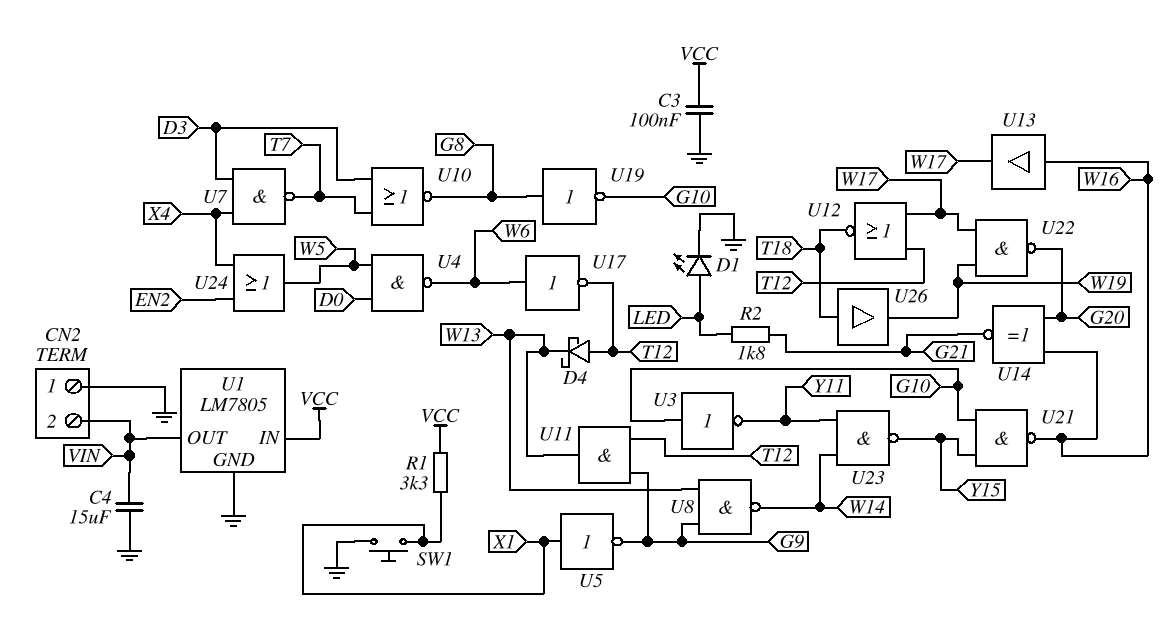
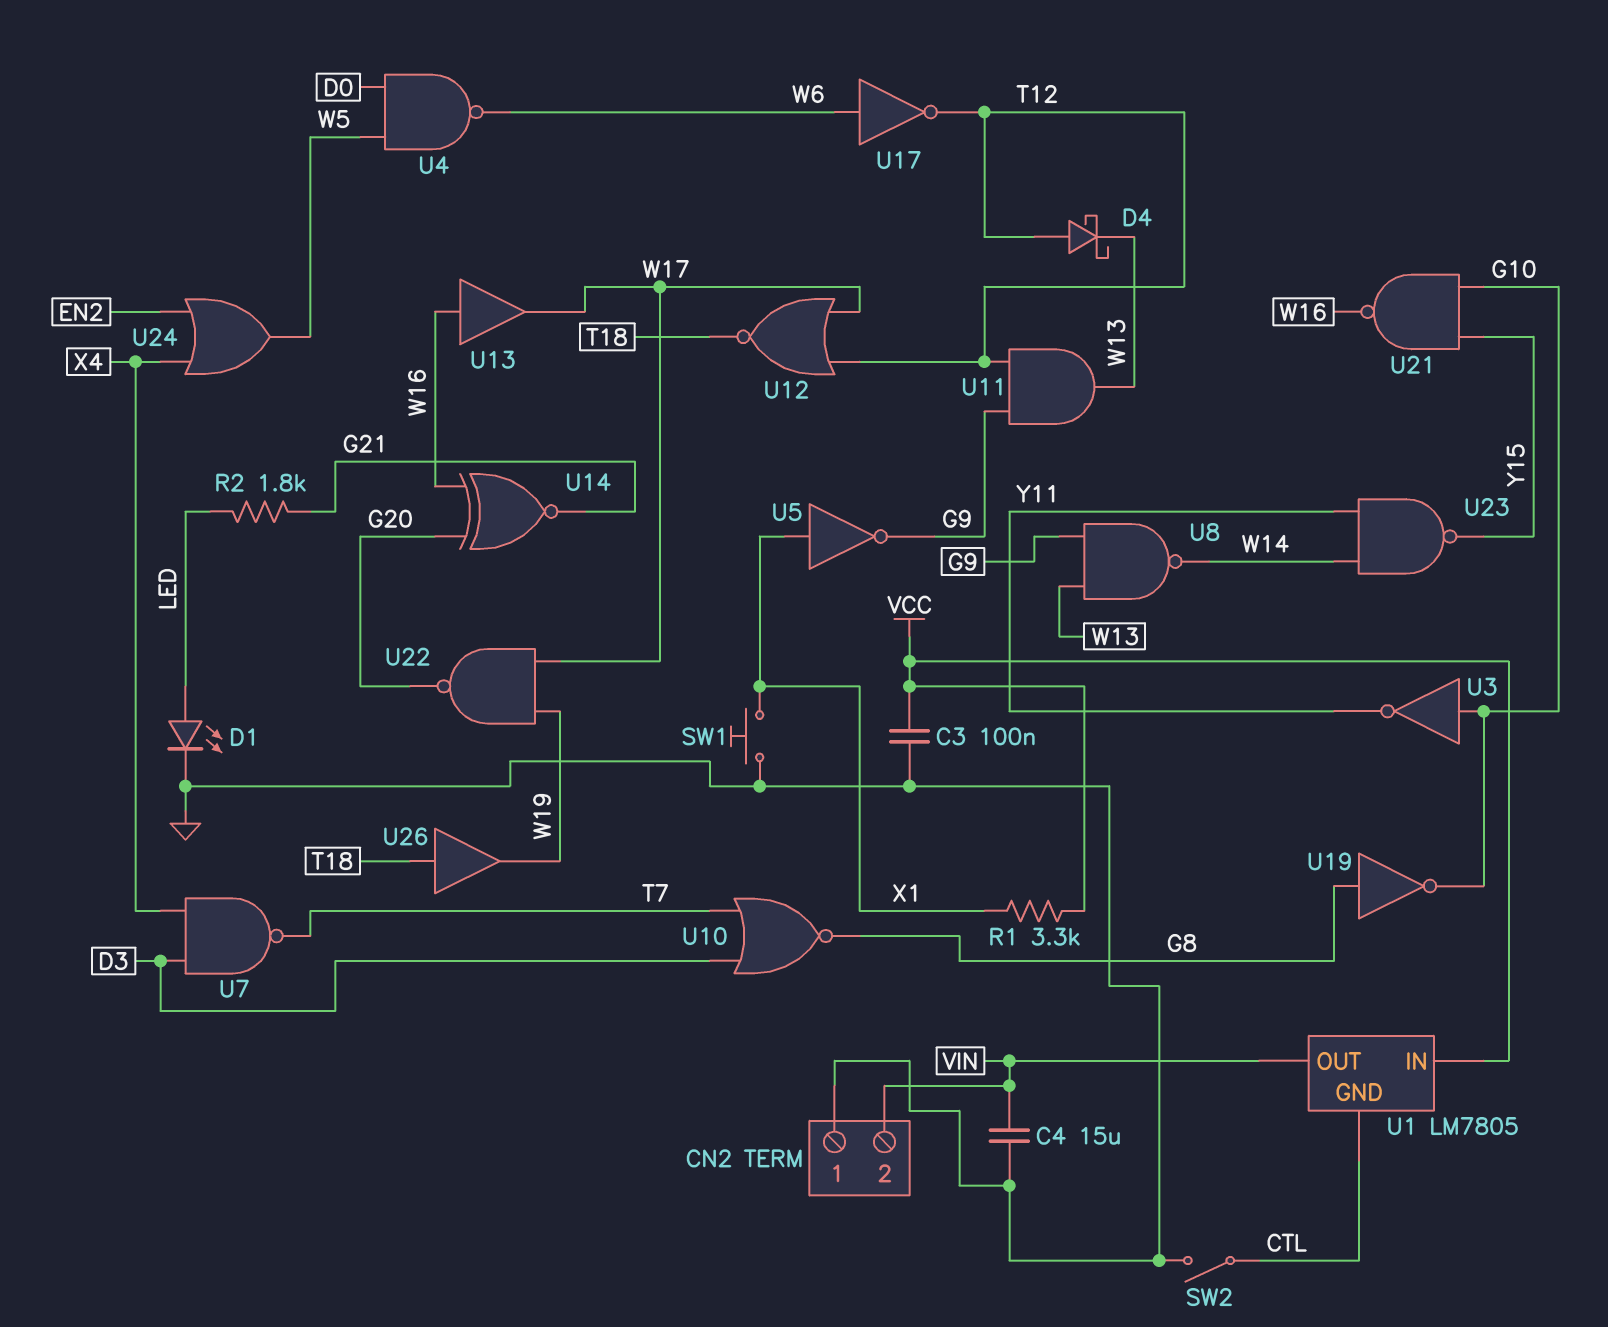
SW2: none -> switch (CTL, GND)
U1 pin GND: GND -> CTL

